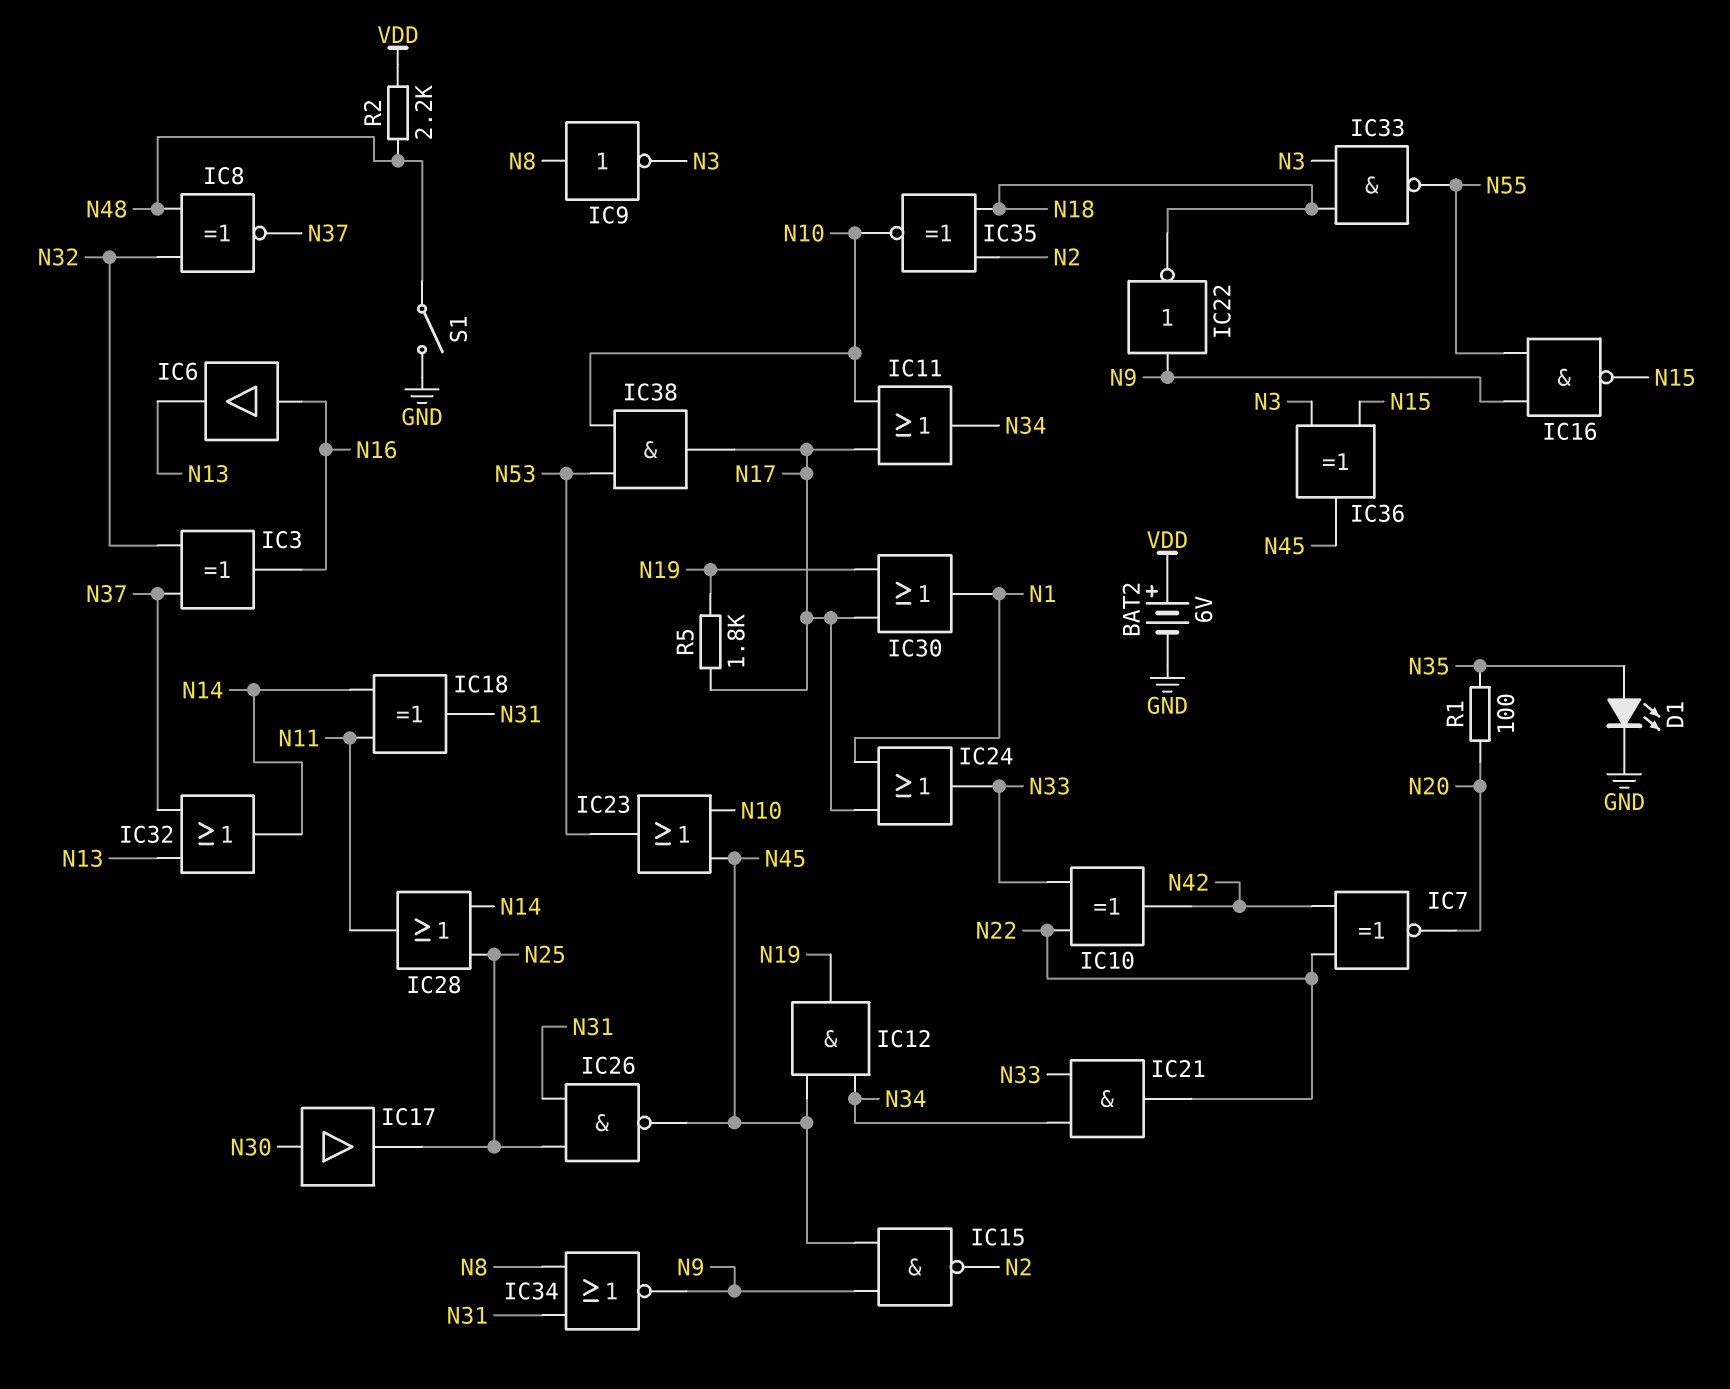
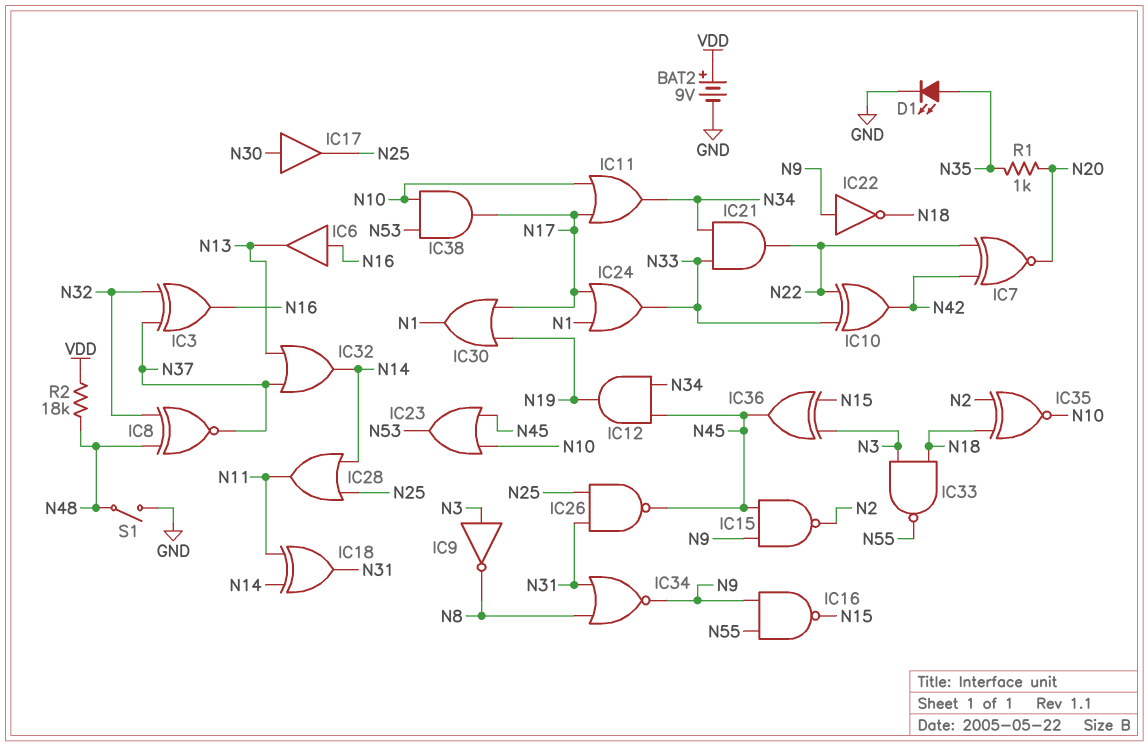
BAT2: 6V (plus VDD, minus GND) -> 9V (plus VDD, minus GND)
IC9: NOT (in N8, out N3) -> NOT (in N3, out N8)
R1: 100 (N20, N35) -> 1k (N20, N35)
R2: 2.2k (N48, VDD) -> 18k (N48, VDD)
R5: 1.8k (N17, N19) -> none

